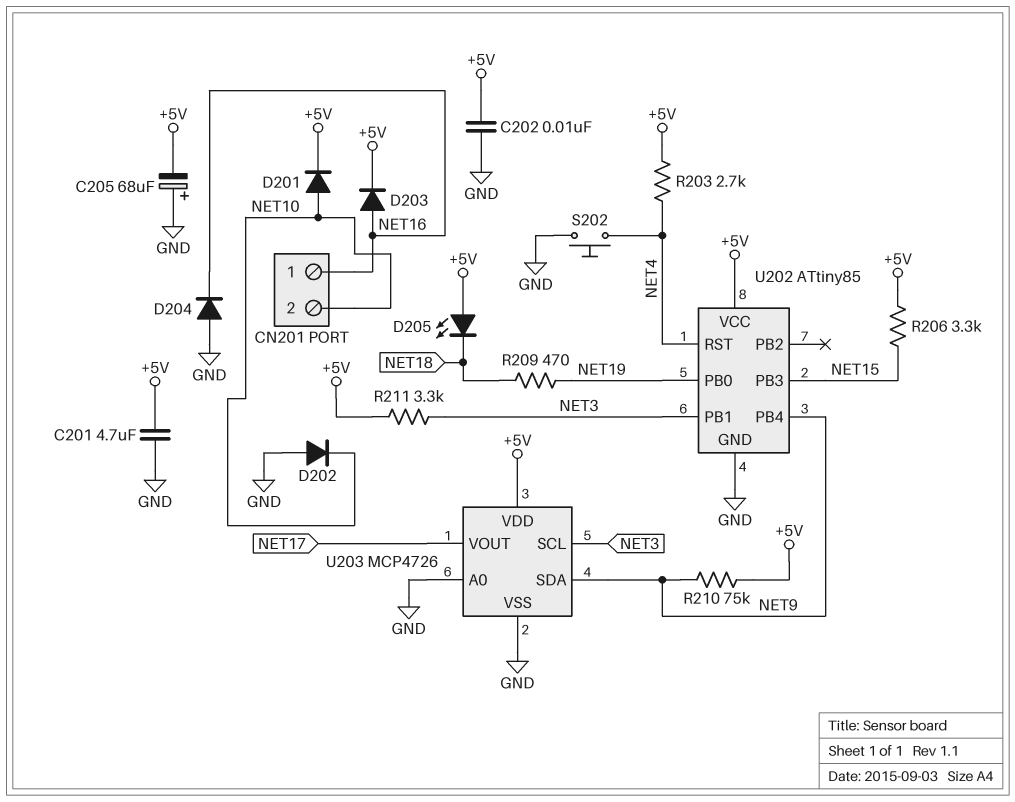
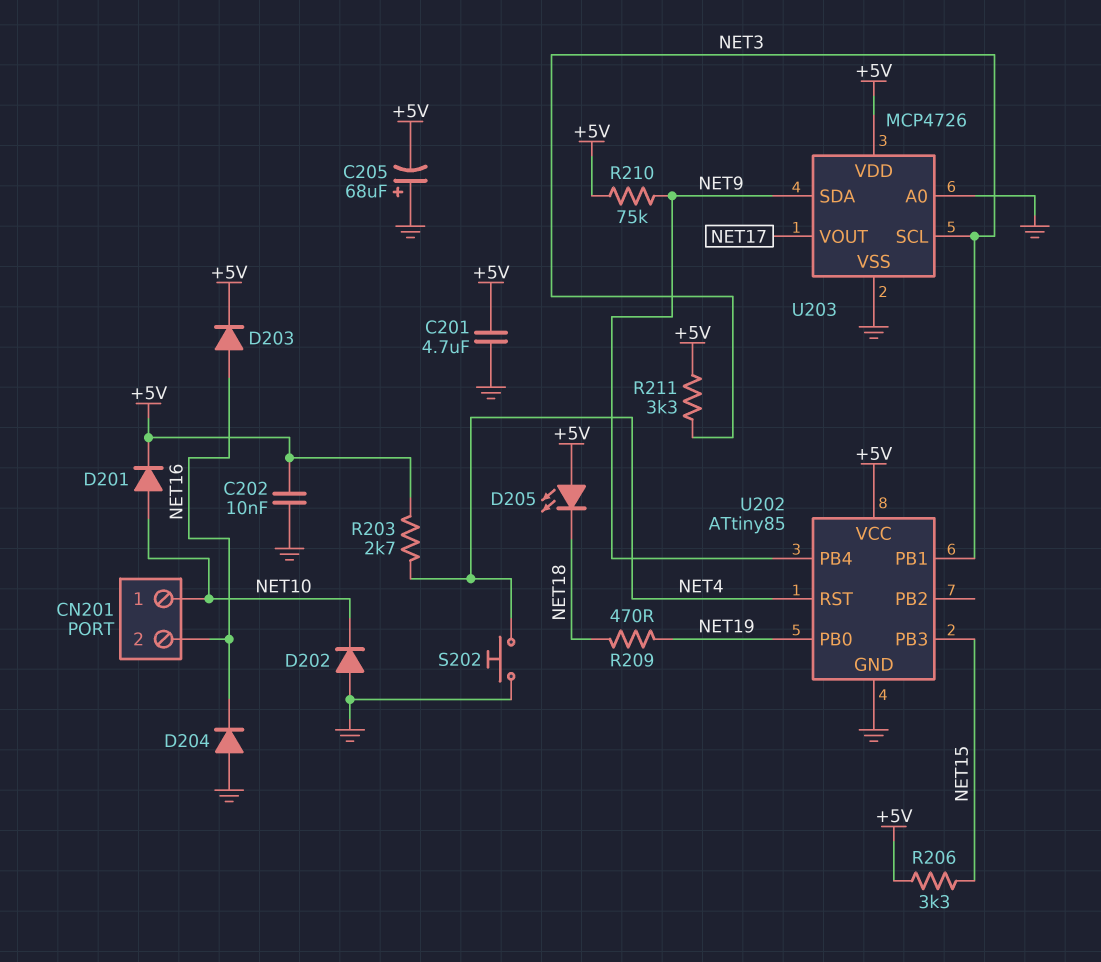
CN201 pin 1: NET16 -> NET10
CN201 pin 2: NET10 -> NET16

